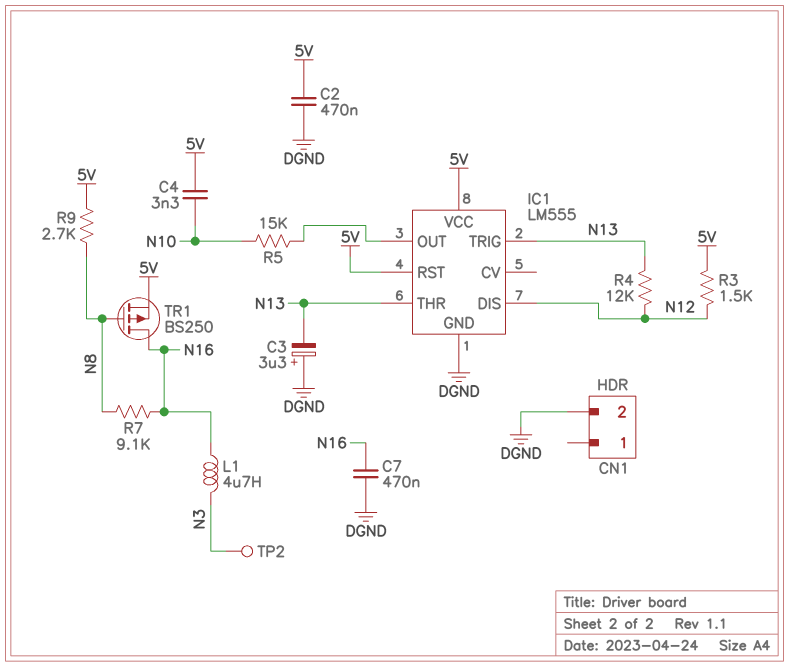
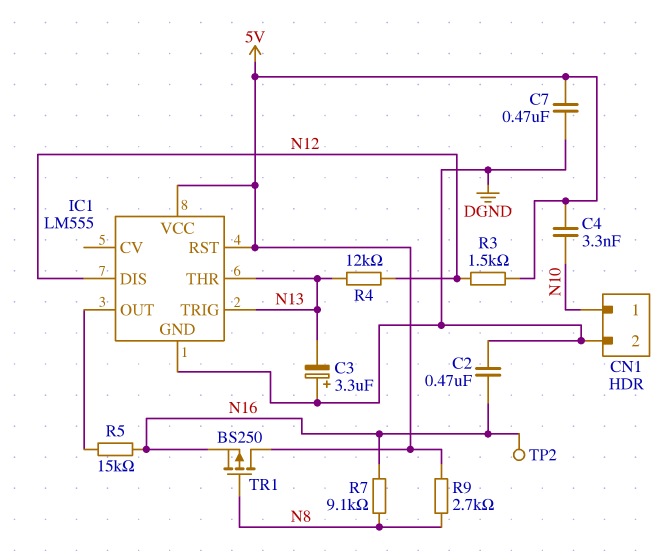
C2: 470nF (5V, DGND) -> 470nF (DGND, N16)
C7: 470nF (DGND, N16) -> 470nF (5V, DGND)
CN1 pin 1: none -> N10
L1: 4.7uH (N3, N16) -> none
R5: 15k (IC1/OUT, N10) -> 15k (IC1/OUT, N16)
TP2: test point (N3) -> test point (N16)
TR1: PMOS BS250 (G N8, D N16, S 5V) -> PMOS BS250 (G N8, D 5V, S N16)

